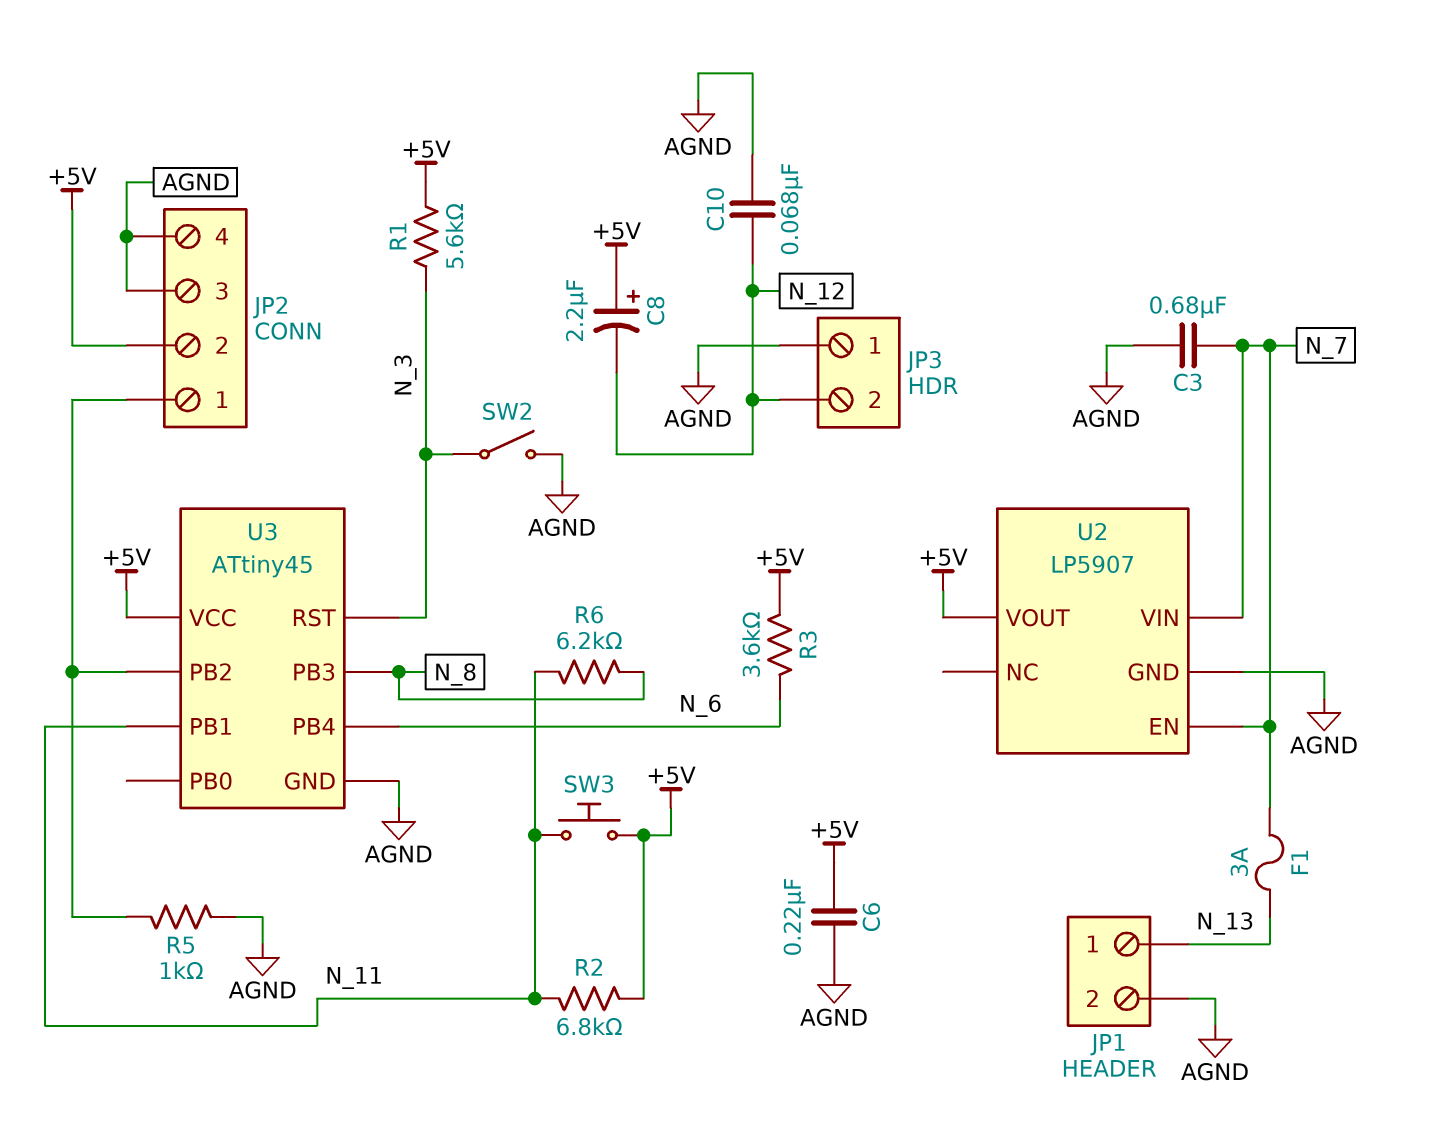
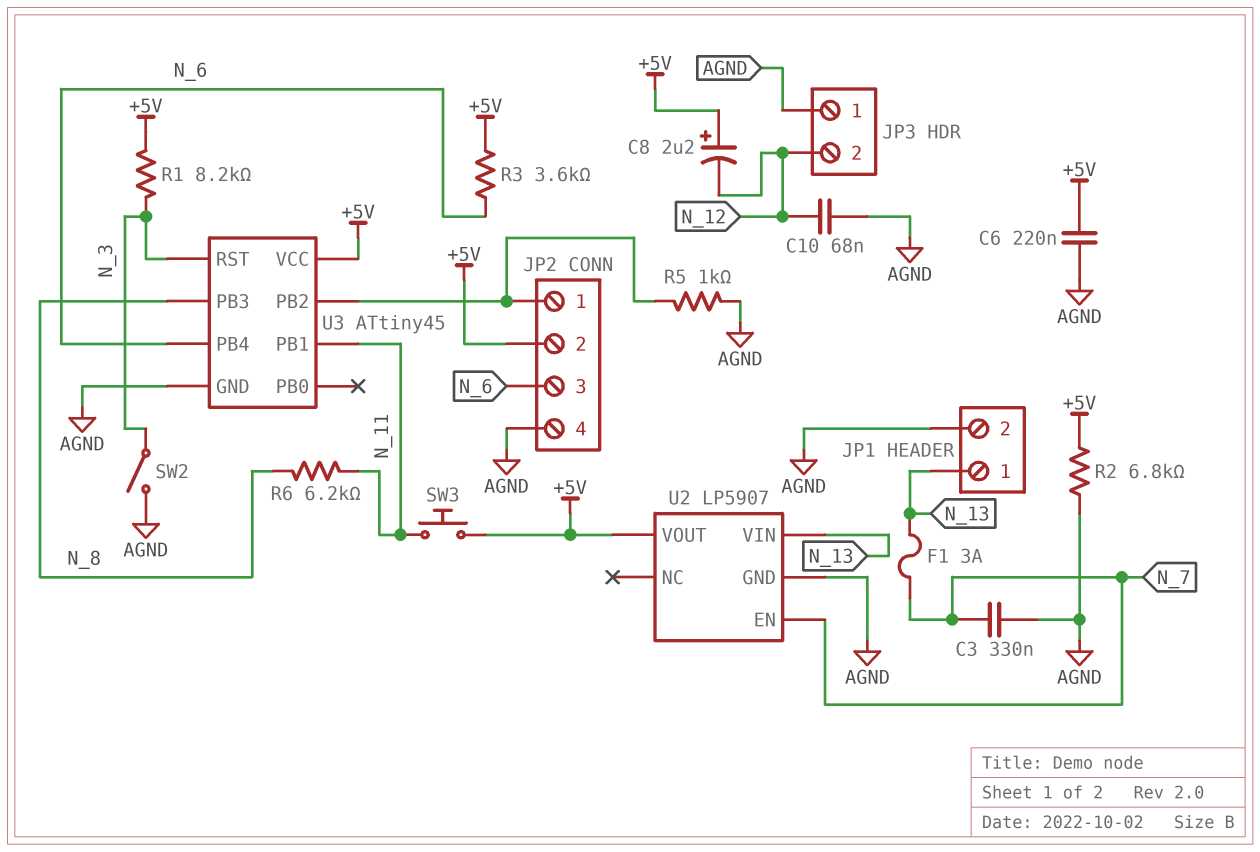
C3: 680nF (AGND, N_7) -> 330nF (AGND, N_7)
JP2 pin 3: AGND -> N_6
R1: 5.6k (+5V, N_3) -> 8.2k (+5V, N_3)
R2: 6.8k (+5V, N_11) -> 6.8k (+5V, AGND)
U2 pin VIN: N_7 -> N_13

